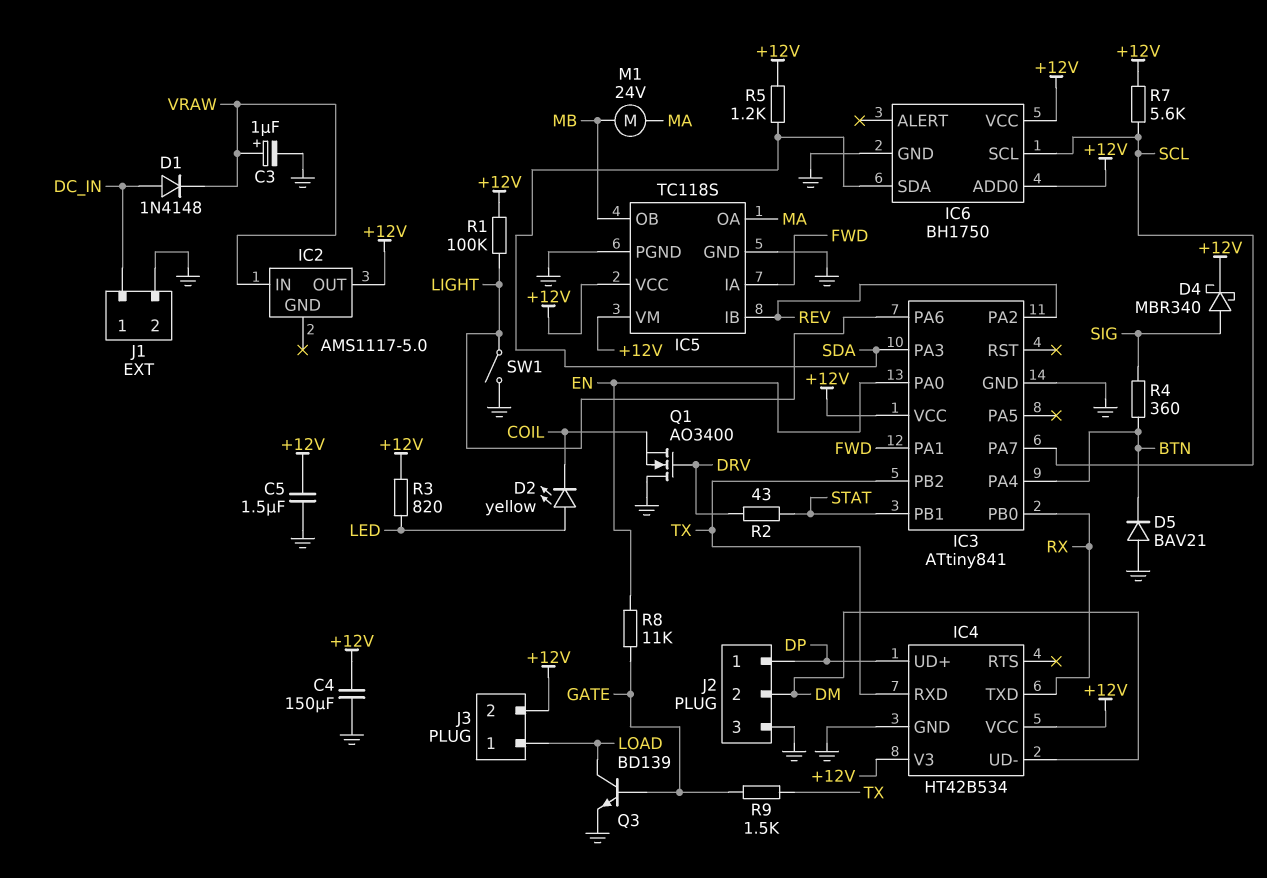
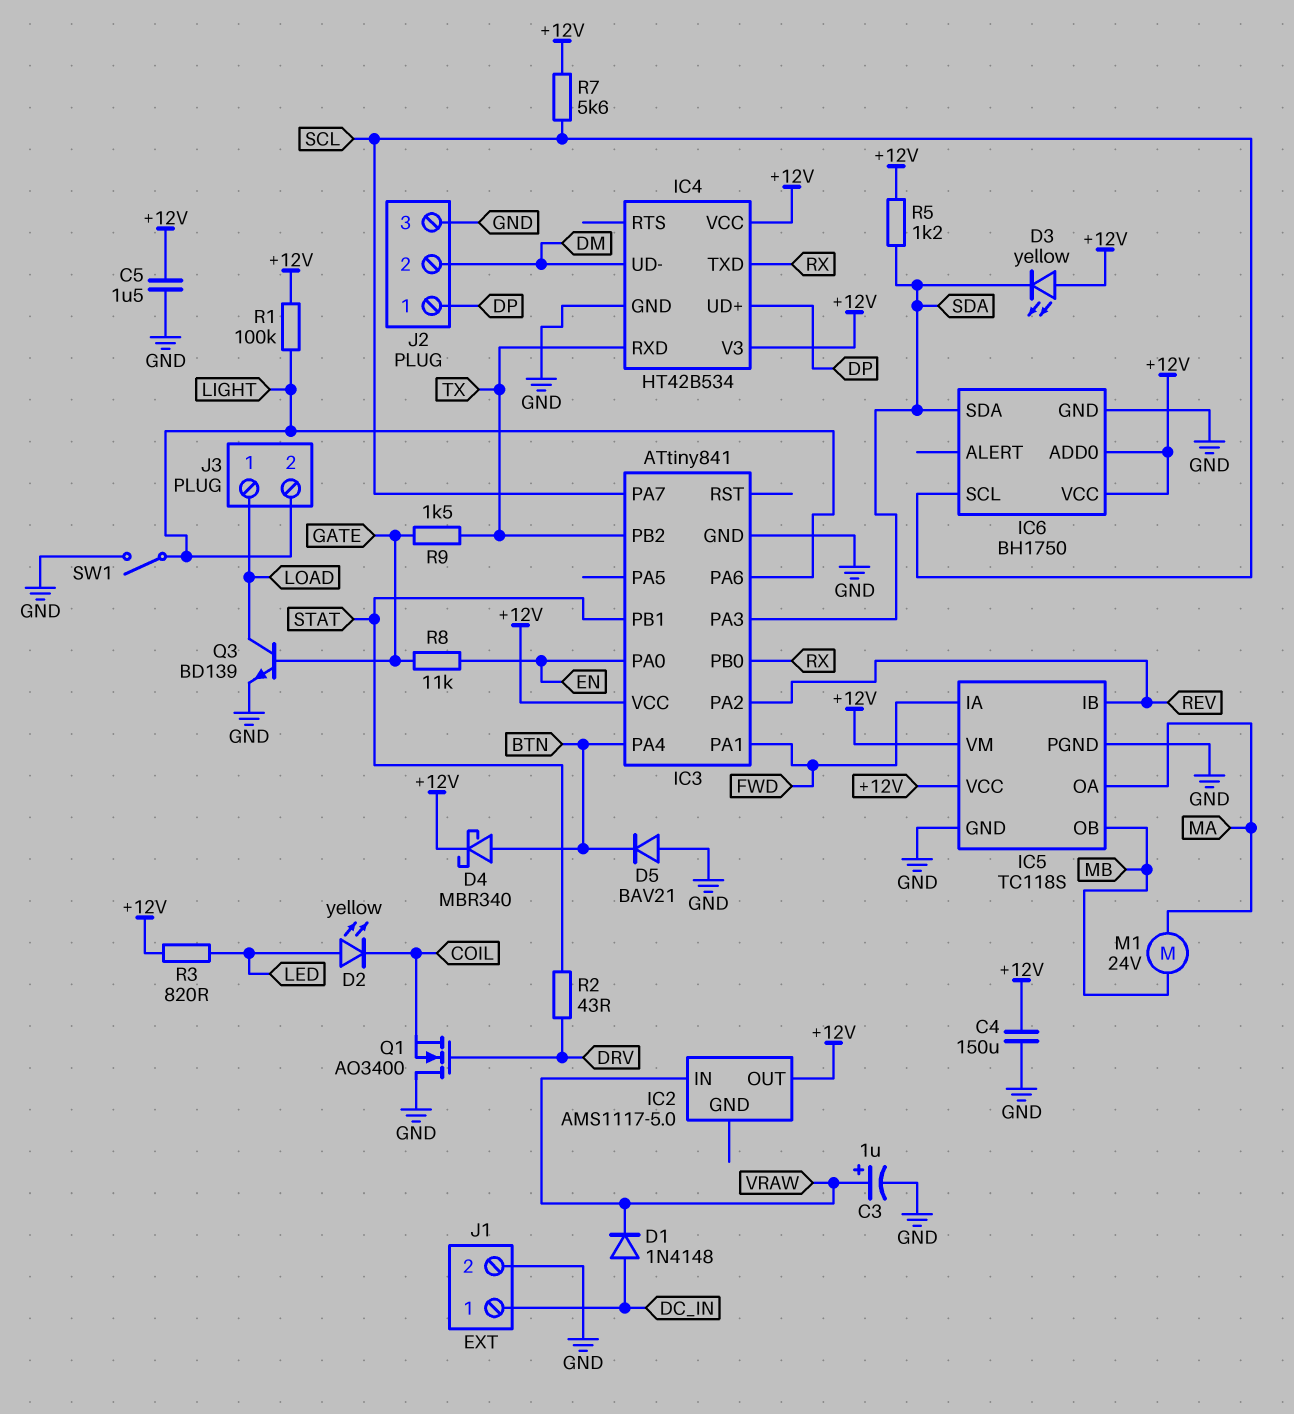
D3: none -> LED yellow (A +12V, K SDA)
D4: schottky MBR340 (A SIG, K +12V) -> schottky MBR340 (A BTN, K +12V)
J3 pin 2: +12V -> LIGHT
R4: 360 (BTN, SIG) -> none

